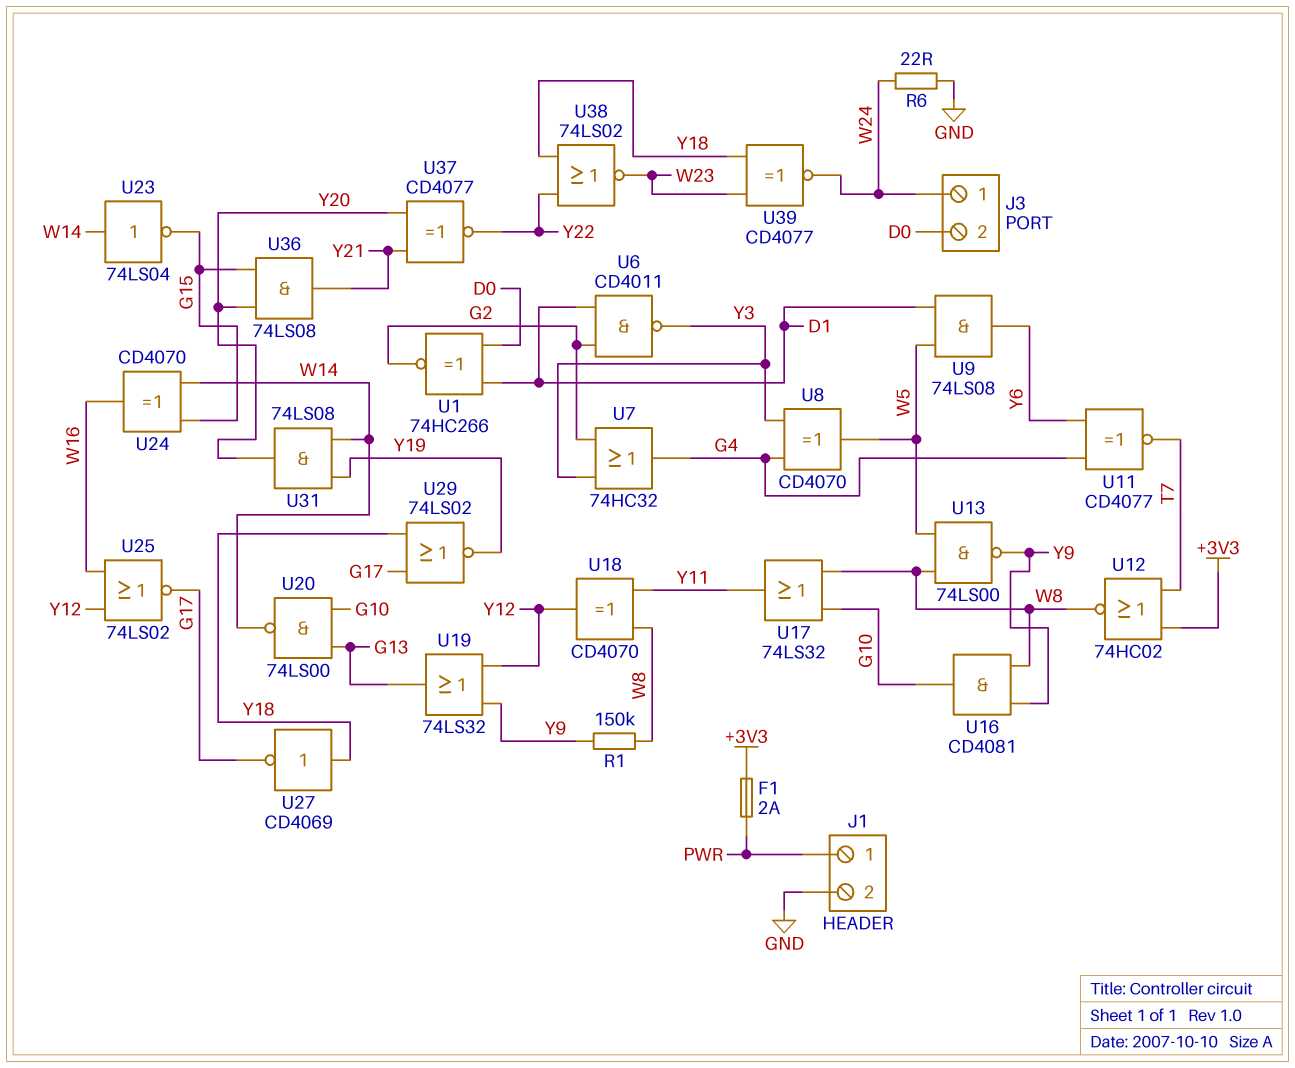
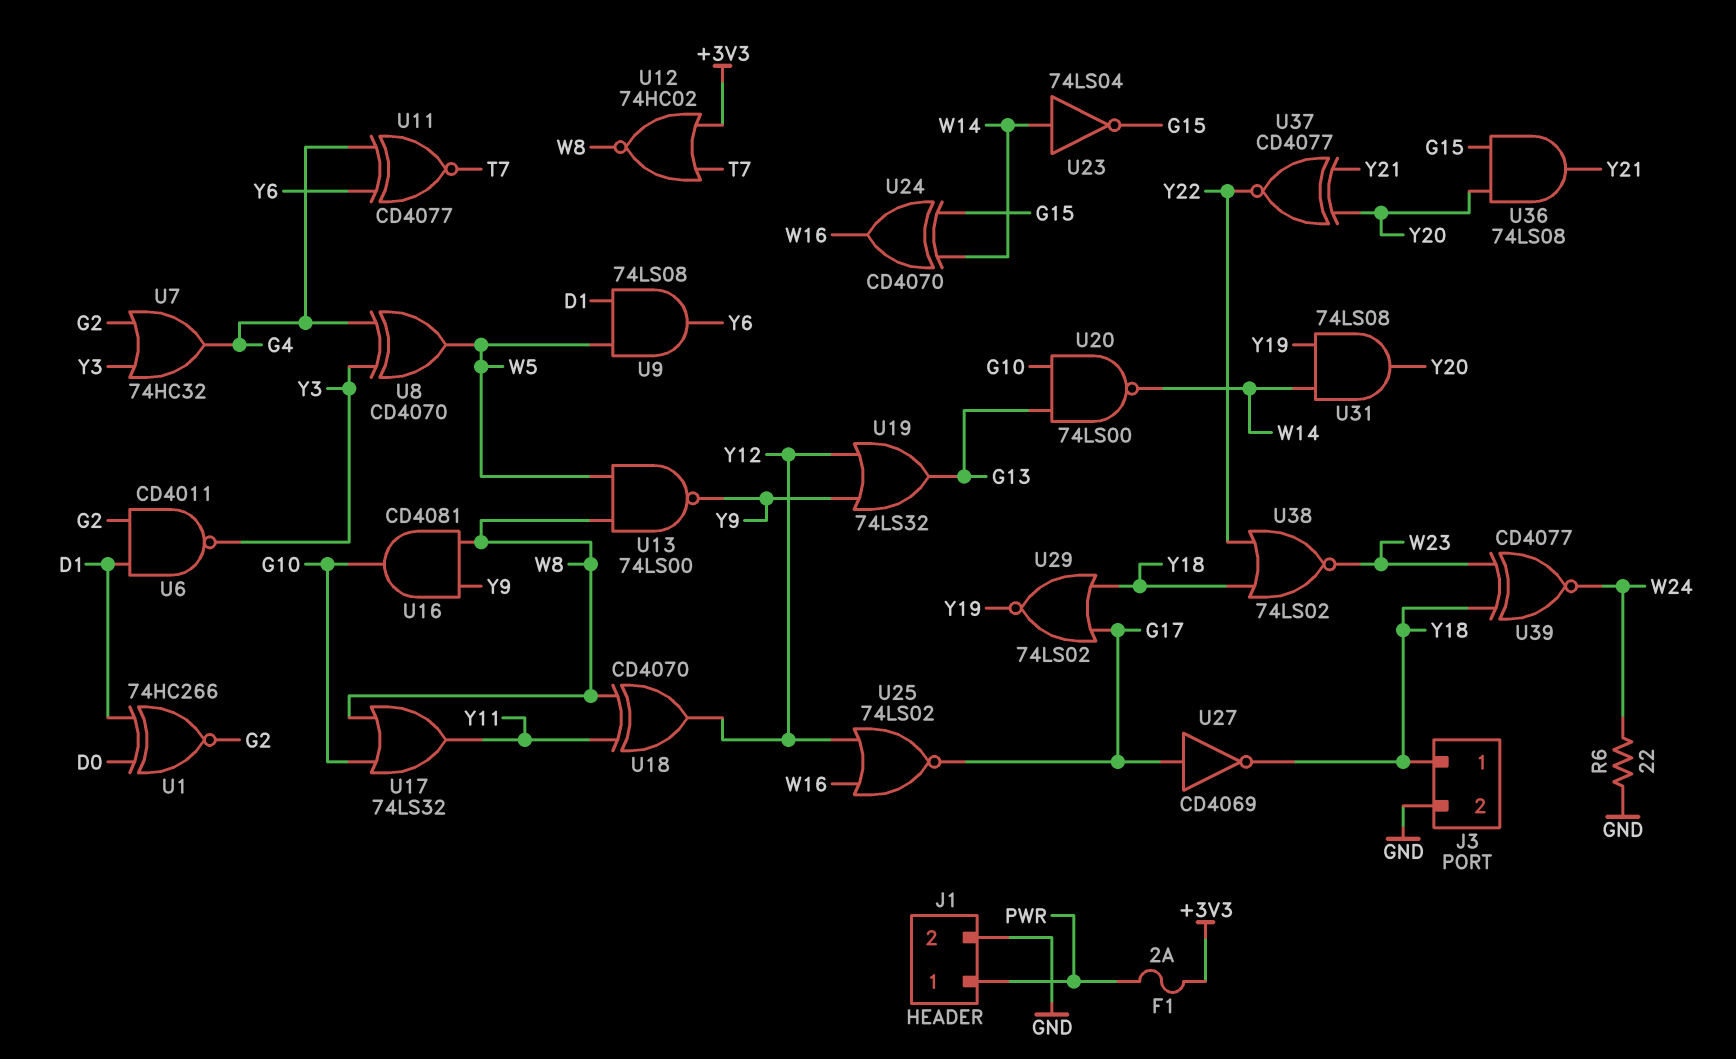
J3 pin 1: W24 -> Y18
J3 pin 2: D0 -> GND
R1: 150k (W8, Y9) -> none
U27: NOT CD4069 (in Y18, out G17) -> NOT CD4069 (in G17, out Y18)

